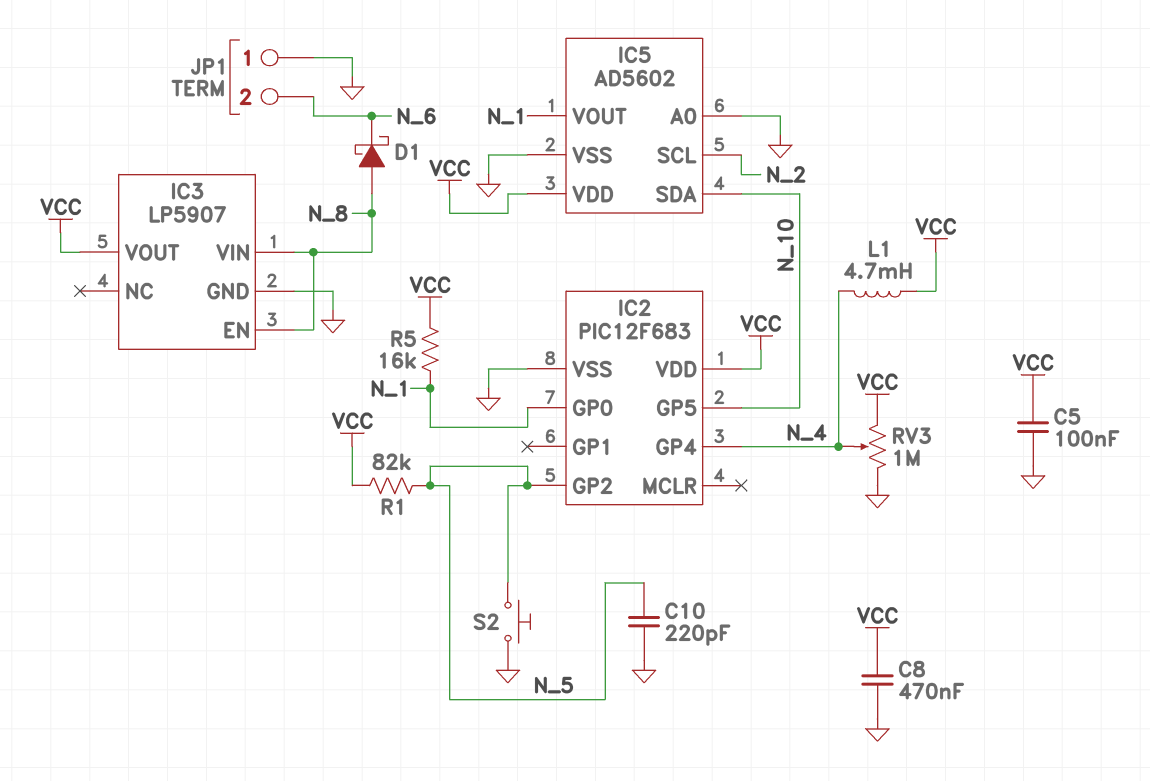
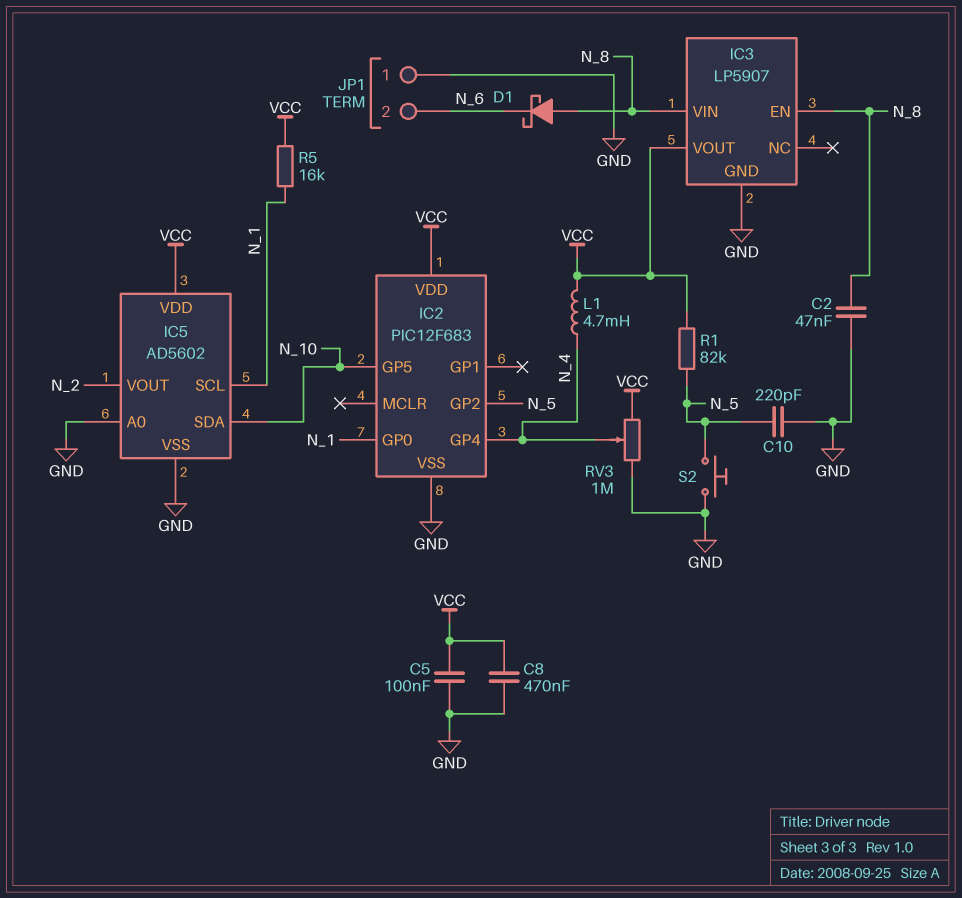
C2: none -> 47nF (GND, N_8)
IC5 pin SCL: N_2 -> N_1
IC5 pin VOUT: N_1 -> N_2

